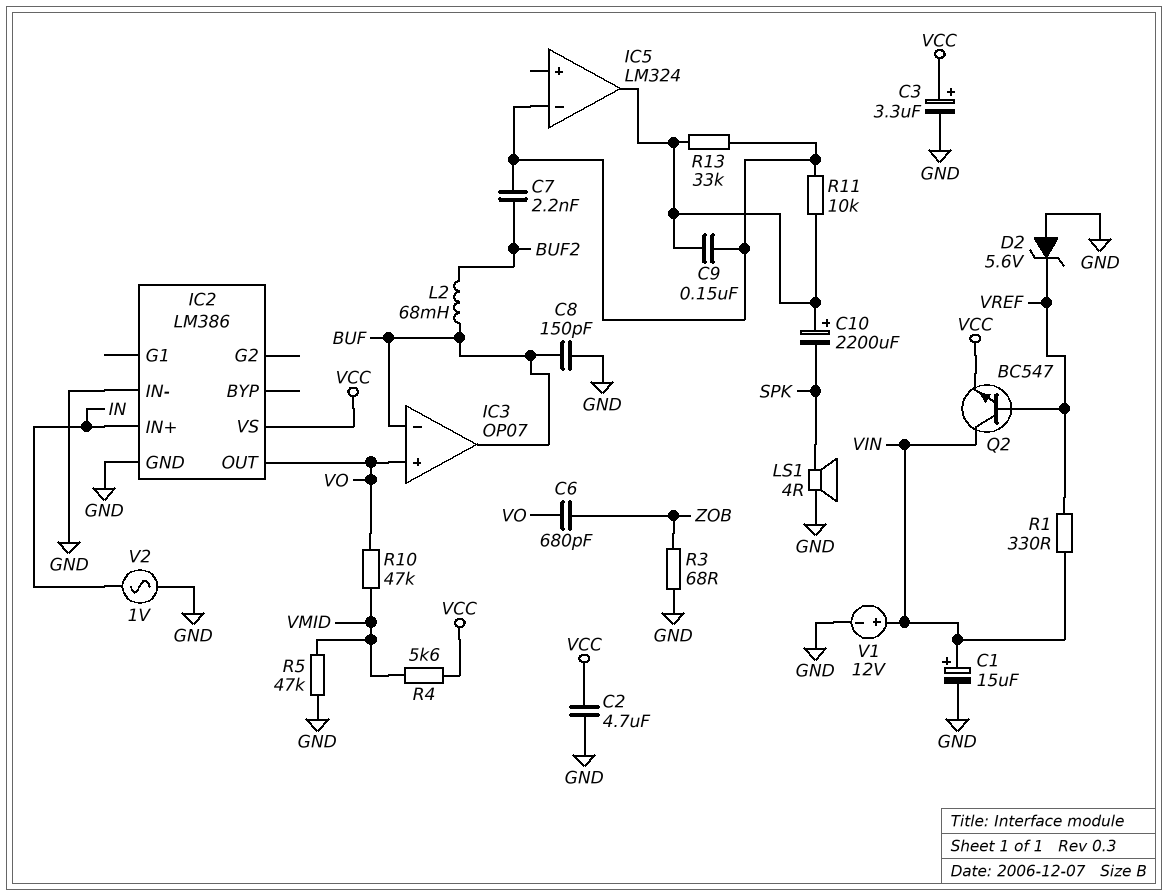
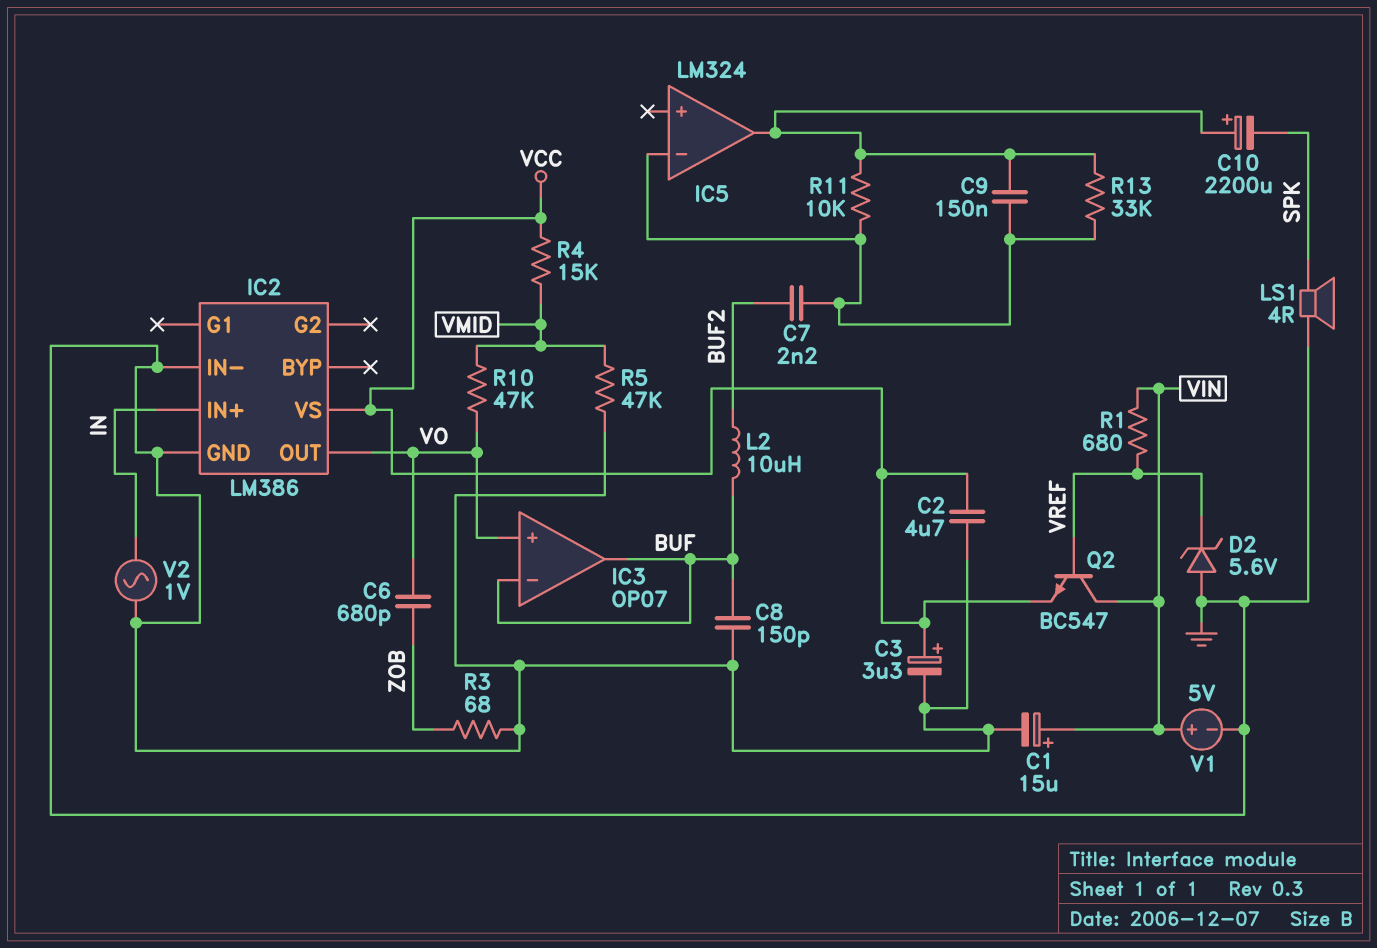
L2: 68mH (BUF, BUF2) -> 10uH (BUF, BUF2)
R1: 330 (VIN, VREF) -> 680 (VIN, VREF)
R4: 5.6k (VCC, VMID) -> 15k (VCC, VMID)
V1: 12V (plus VIN, minus GND) -> 5V (plus VIN, minus GND)

